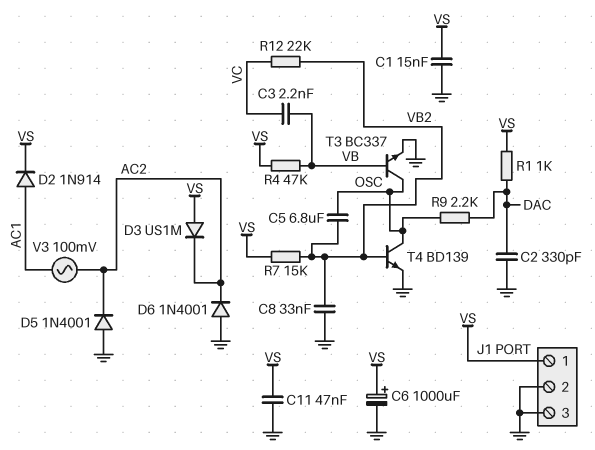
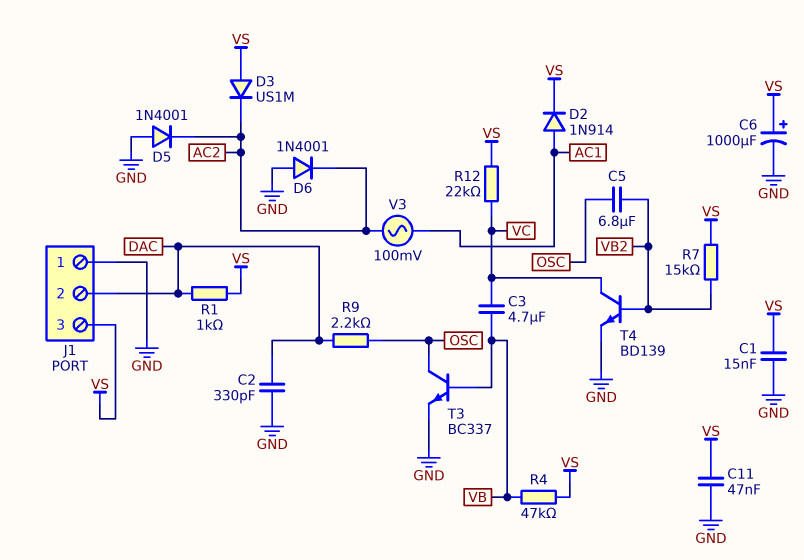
C3: 2.2nF (VB, VC) -> 4.7uF (VB, VC)
C8: 33nF (GND, VB2) -> none
J1 pin 1: VS -> GND
J1 pin 2: GND -> DAC
J1 pin 3: GND -> VS
R12: 22k (VB2, VC) -> 22k (VC, VS)
T4: NPN BD139 (B VB2, C OSC, E GND) -> NPN BD139 (B VB2, C VC, E GND)

